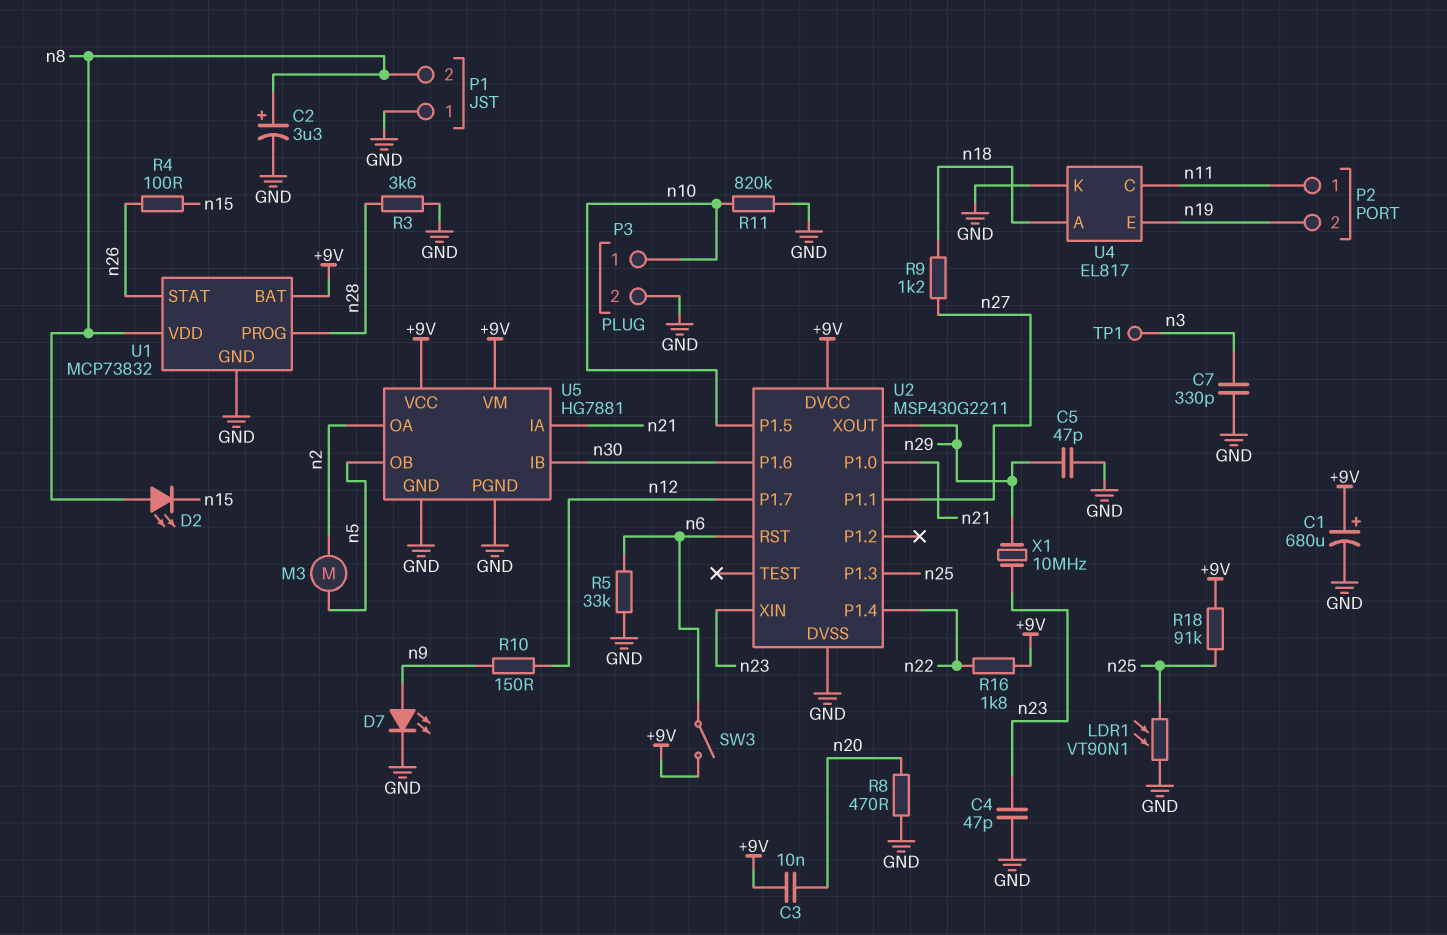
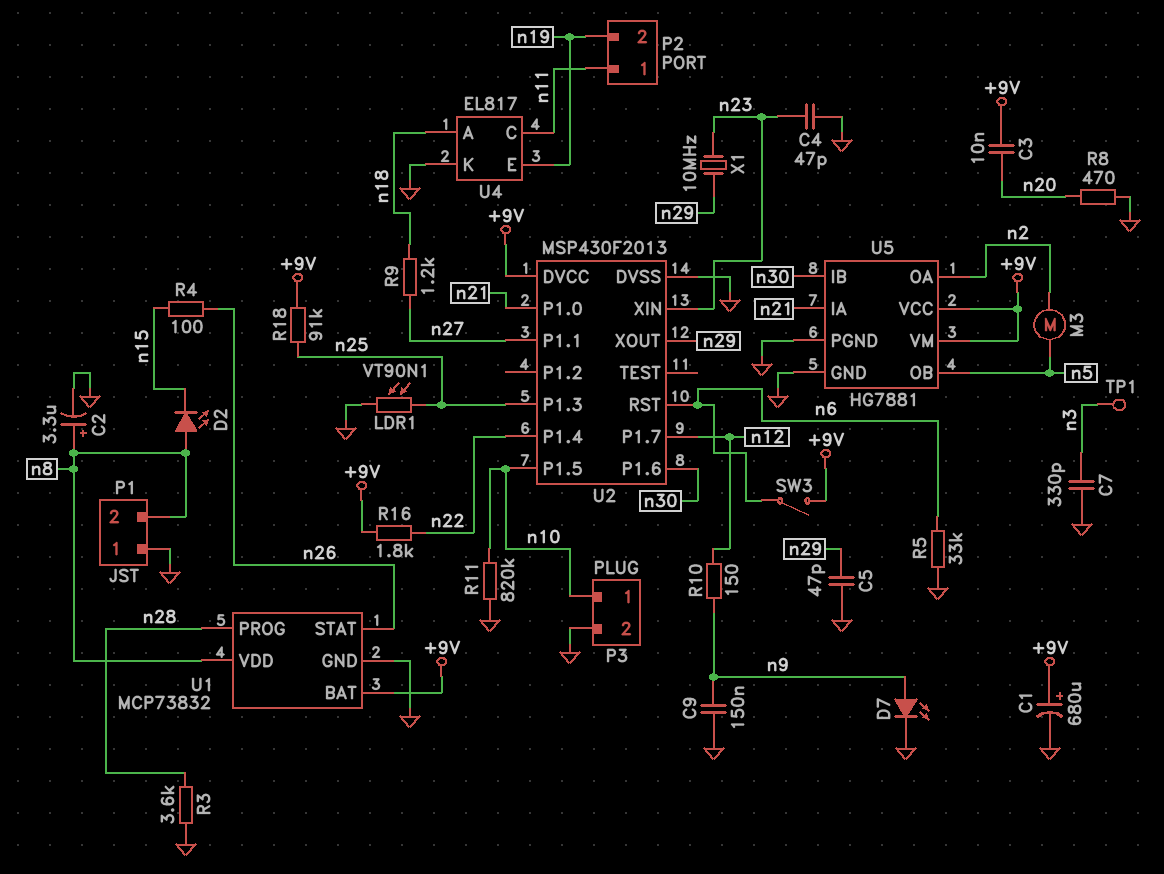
C9: none -> 150nF (GND, n9)
U2: MSP430G2211 -> MSP430F2013

